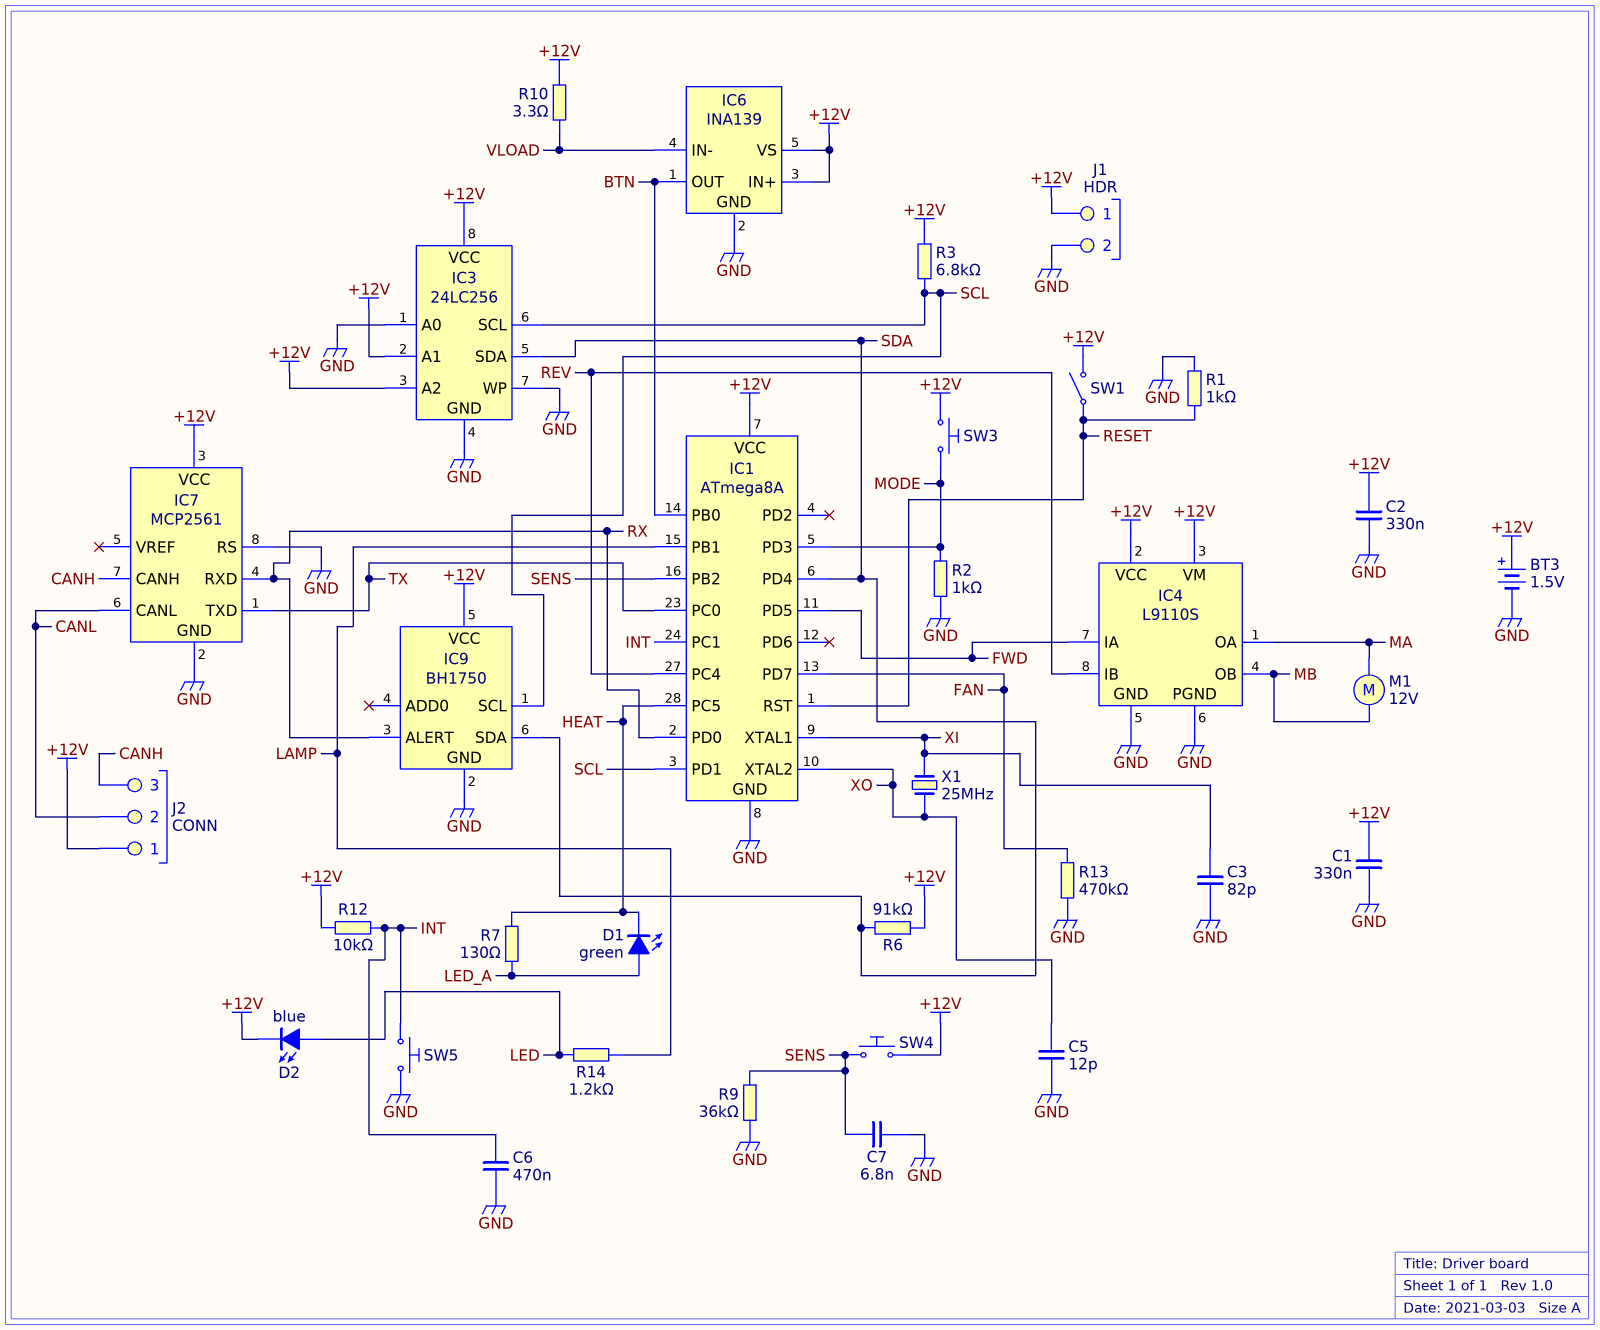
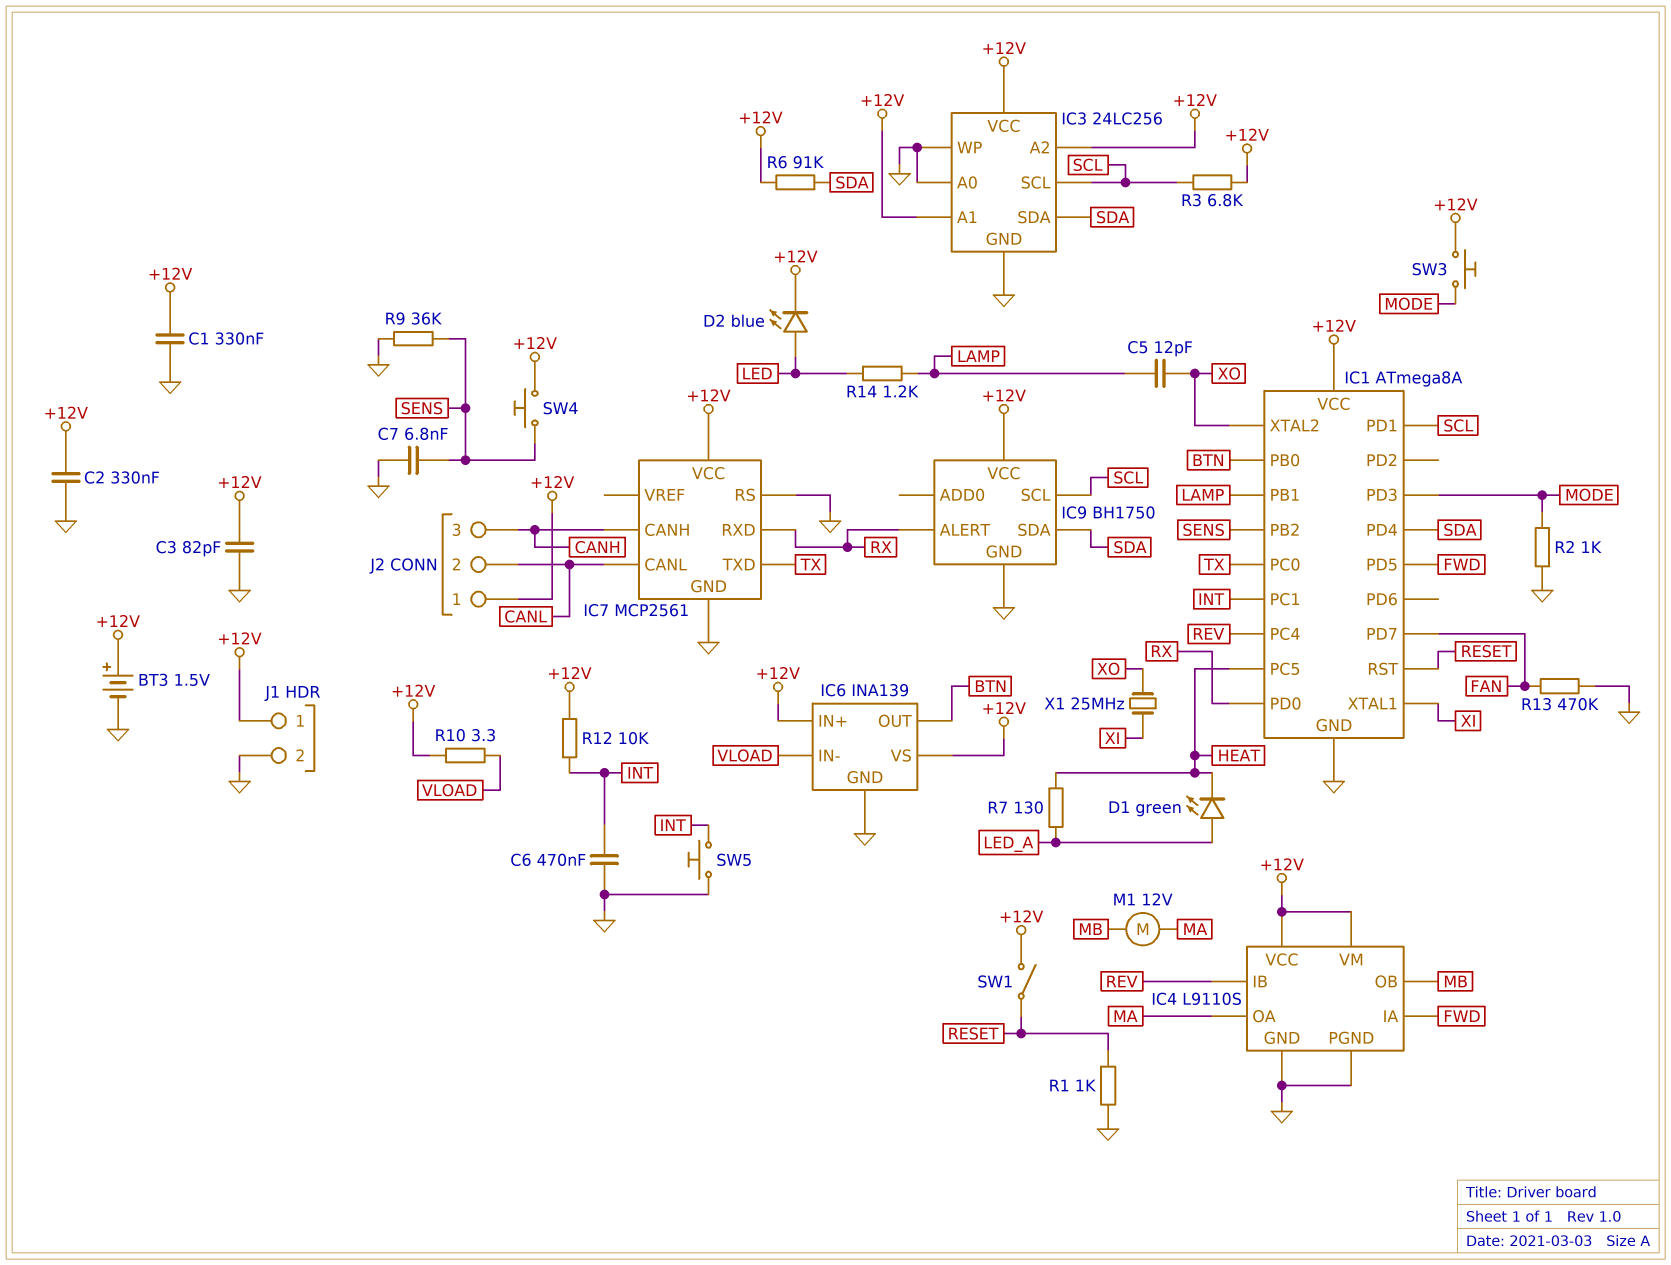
C3: 82pF (GND, XI) -> 82pF (+12V, GND)
C5: 12pF (GND, XO) -> 12pF (LAMP, XO)

